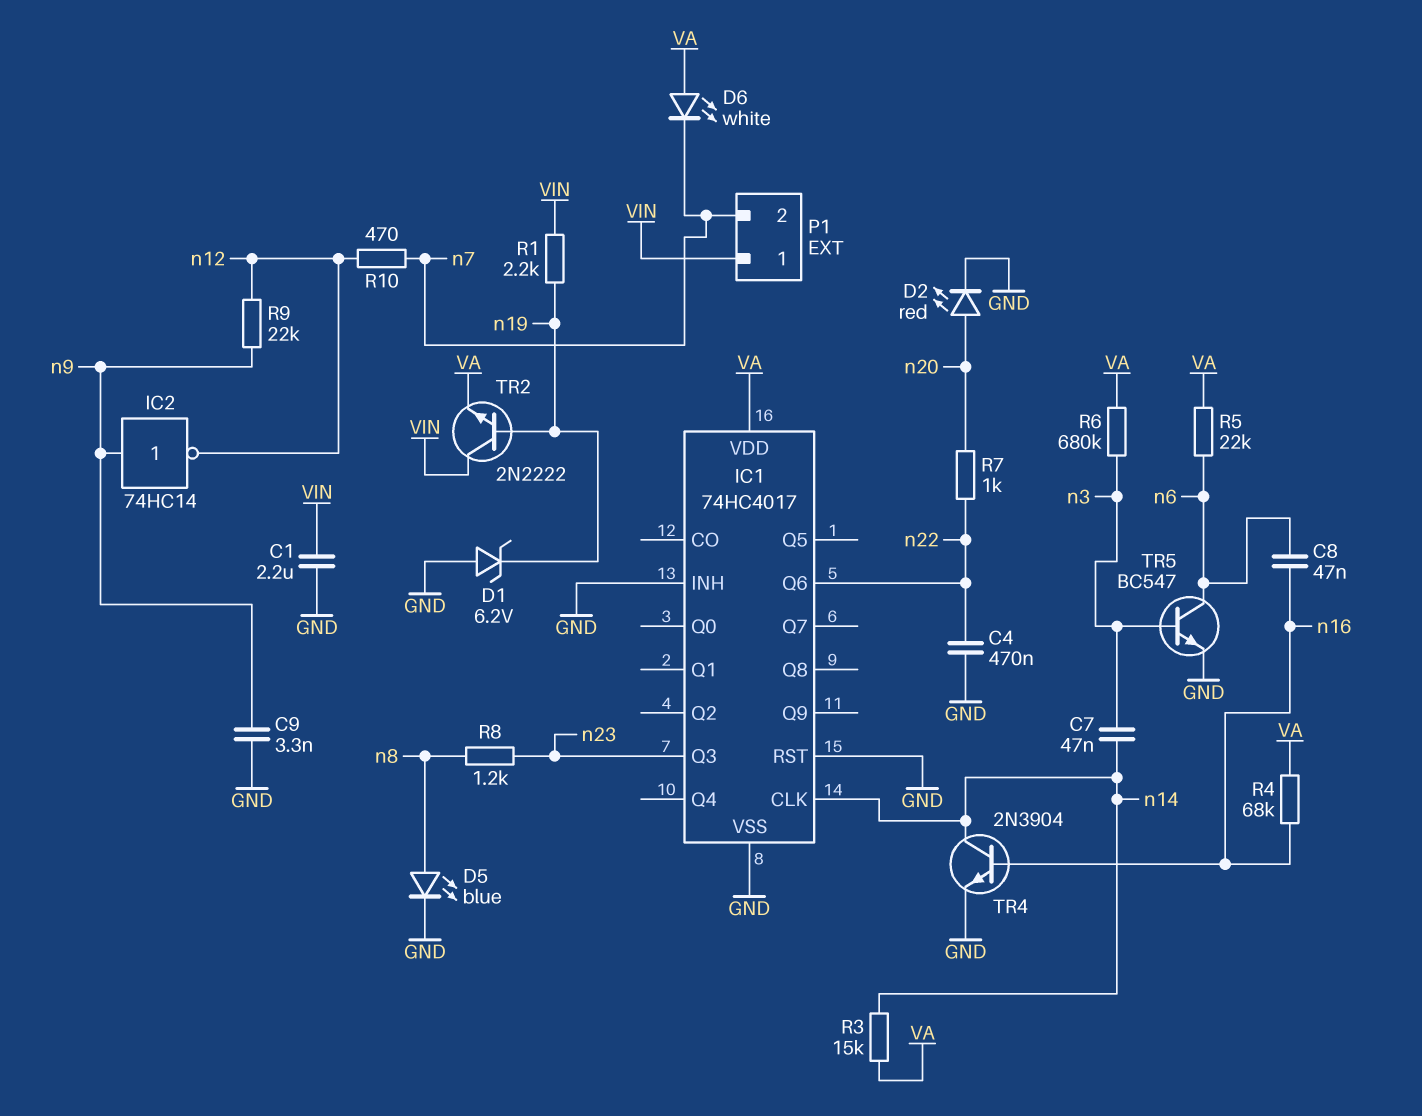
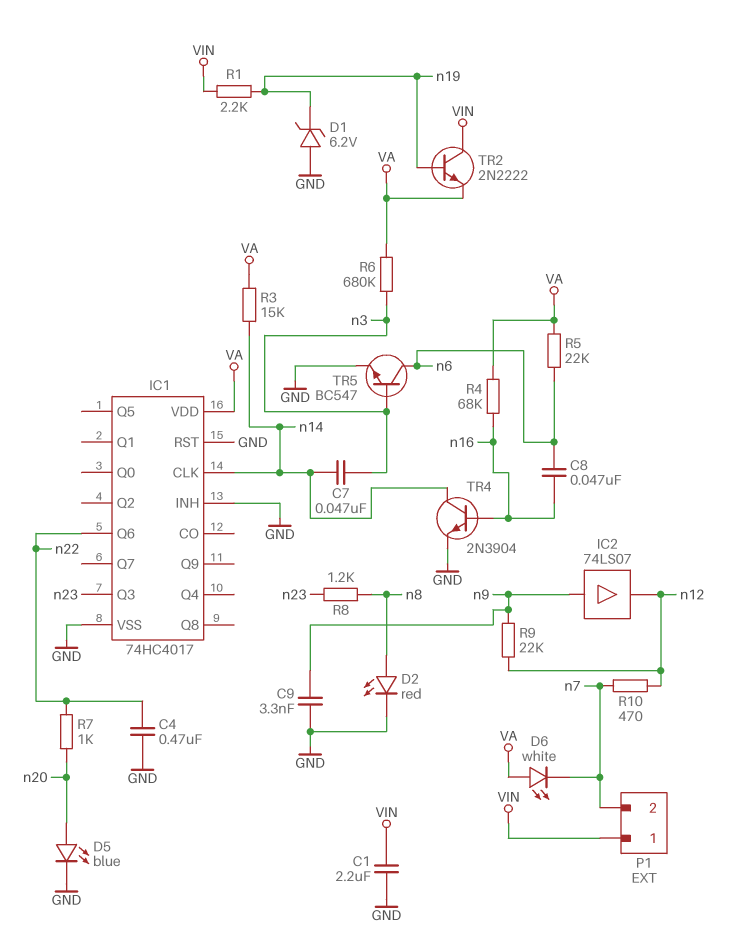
D2: LED red (A n20, K GND) -> LED red (A n8, K GND)
D5: LED blue (A n8, K GND) -> LED blue (A n20, K GND)
IC2: NOT 74HC14 (in n9, out n12) -> buffer 74LS07 (in n9, out n12)

